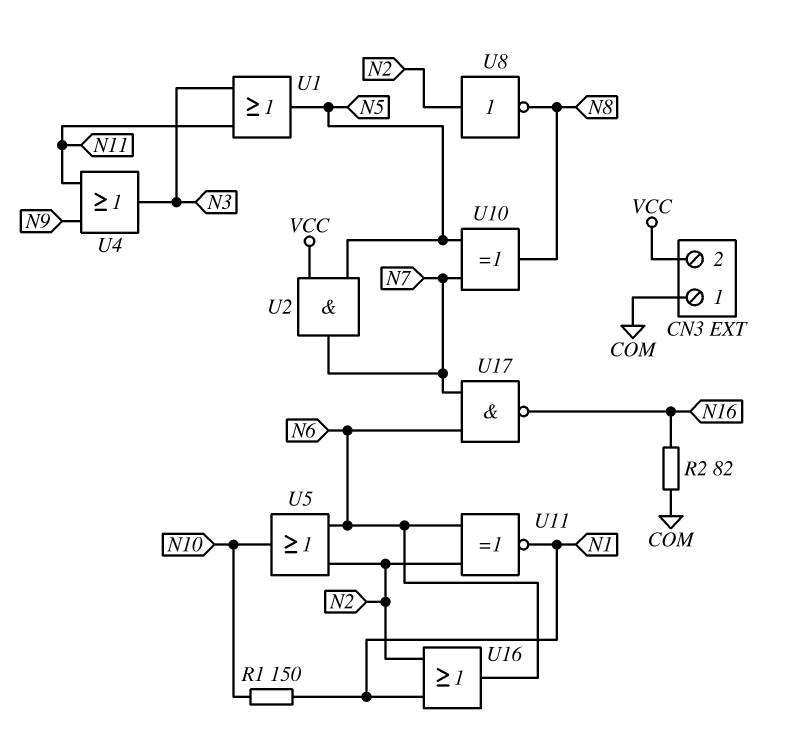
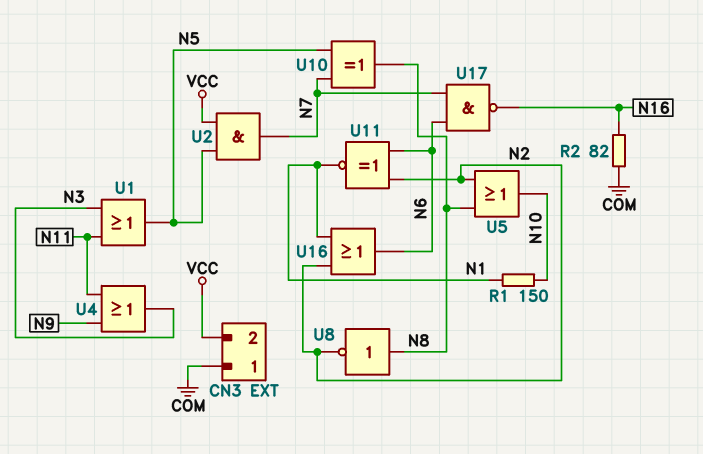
U5: OR (in N2, in N6, out N10) -> OR (in N2, in N8, out N10)
U8: NOT (in N2, out N8) -> NOT (in N8, out N2)

